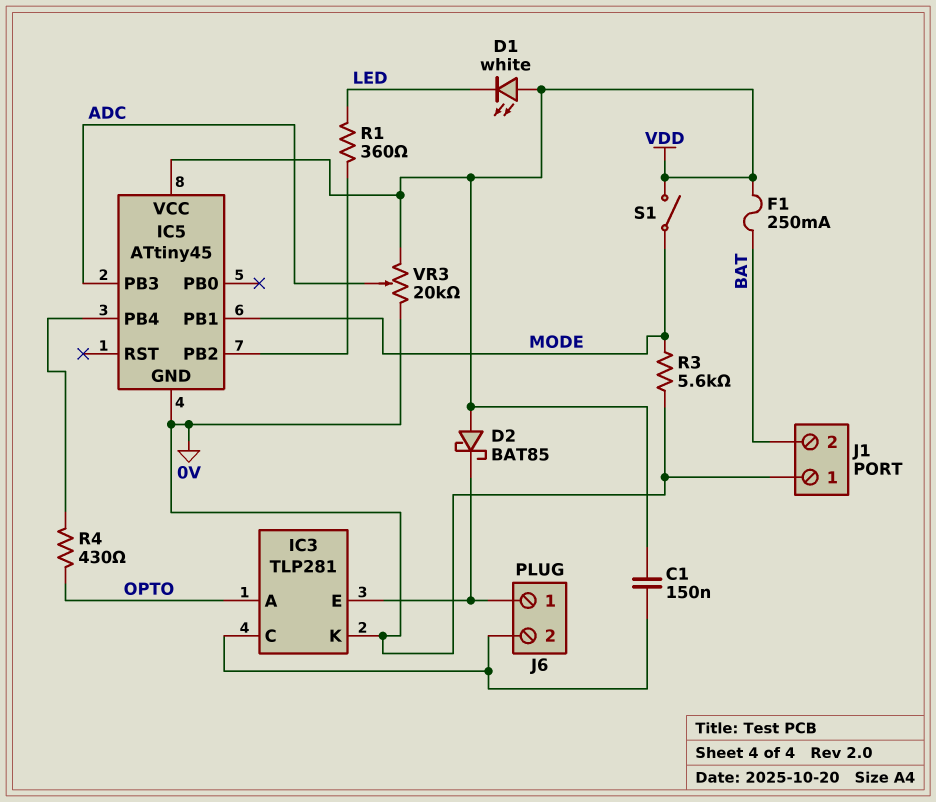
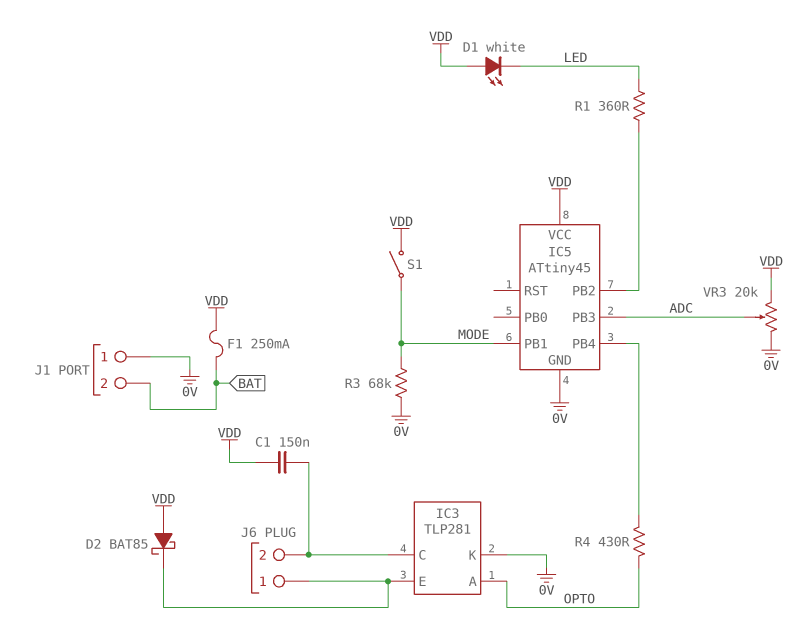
R3: 5.6k (0V, MODE) -> 68k (0V, MODE)

